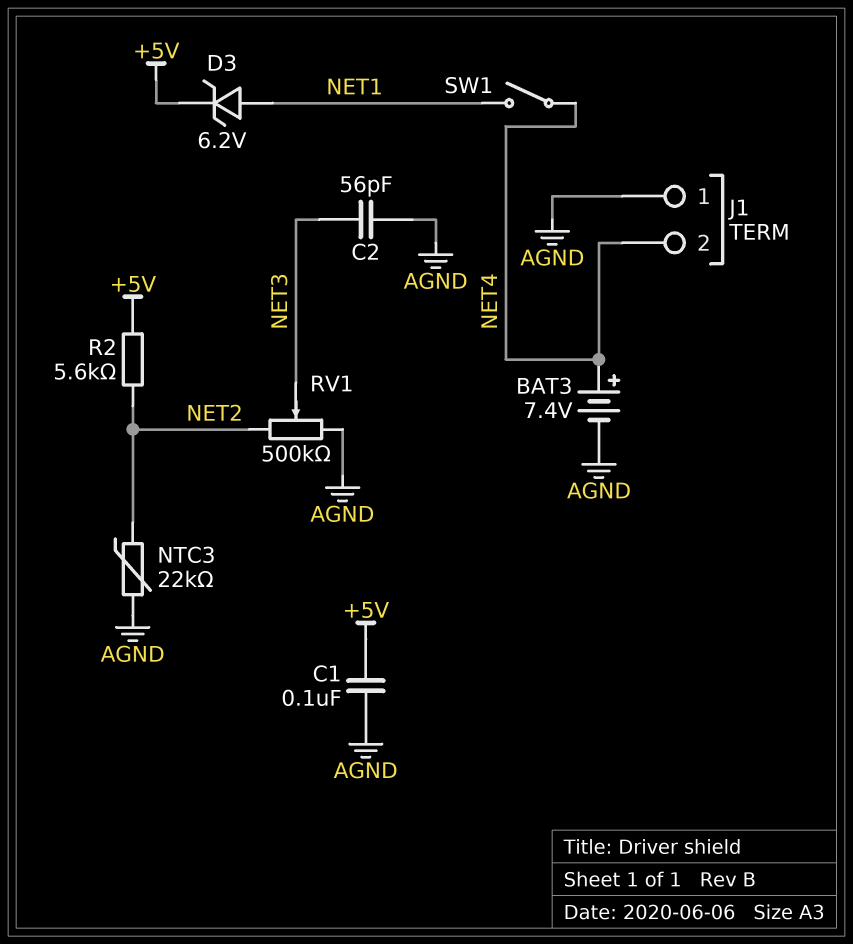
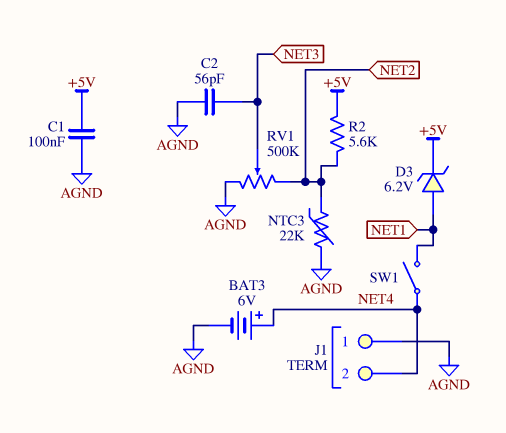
BAT3: 7.4V (plus NET4, minus AGND) -> 6V (plus NET4, minus AGND)

